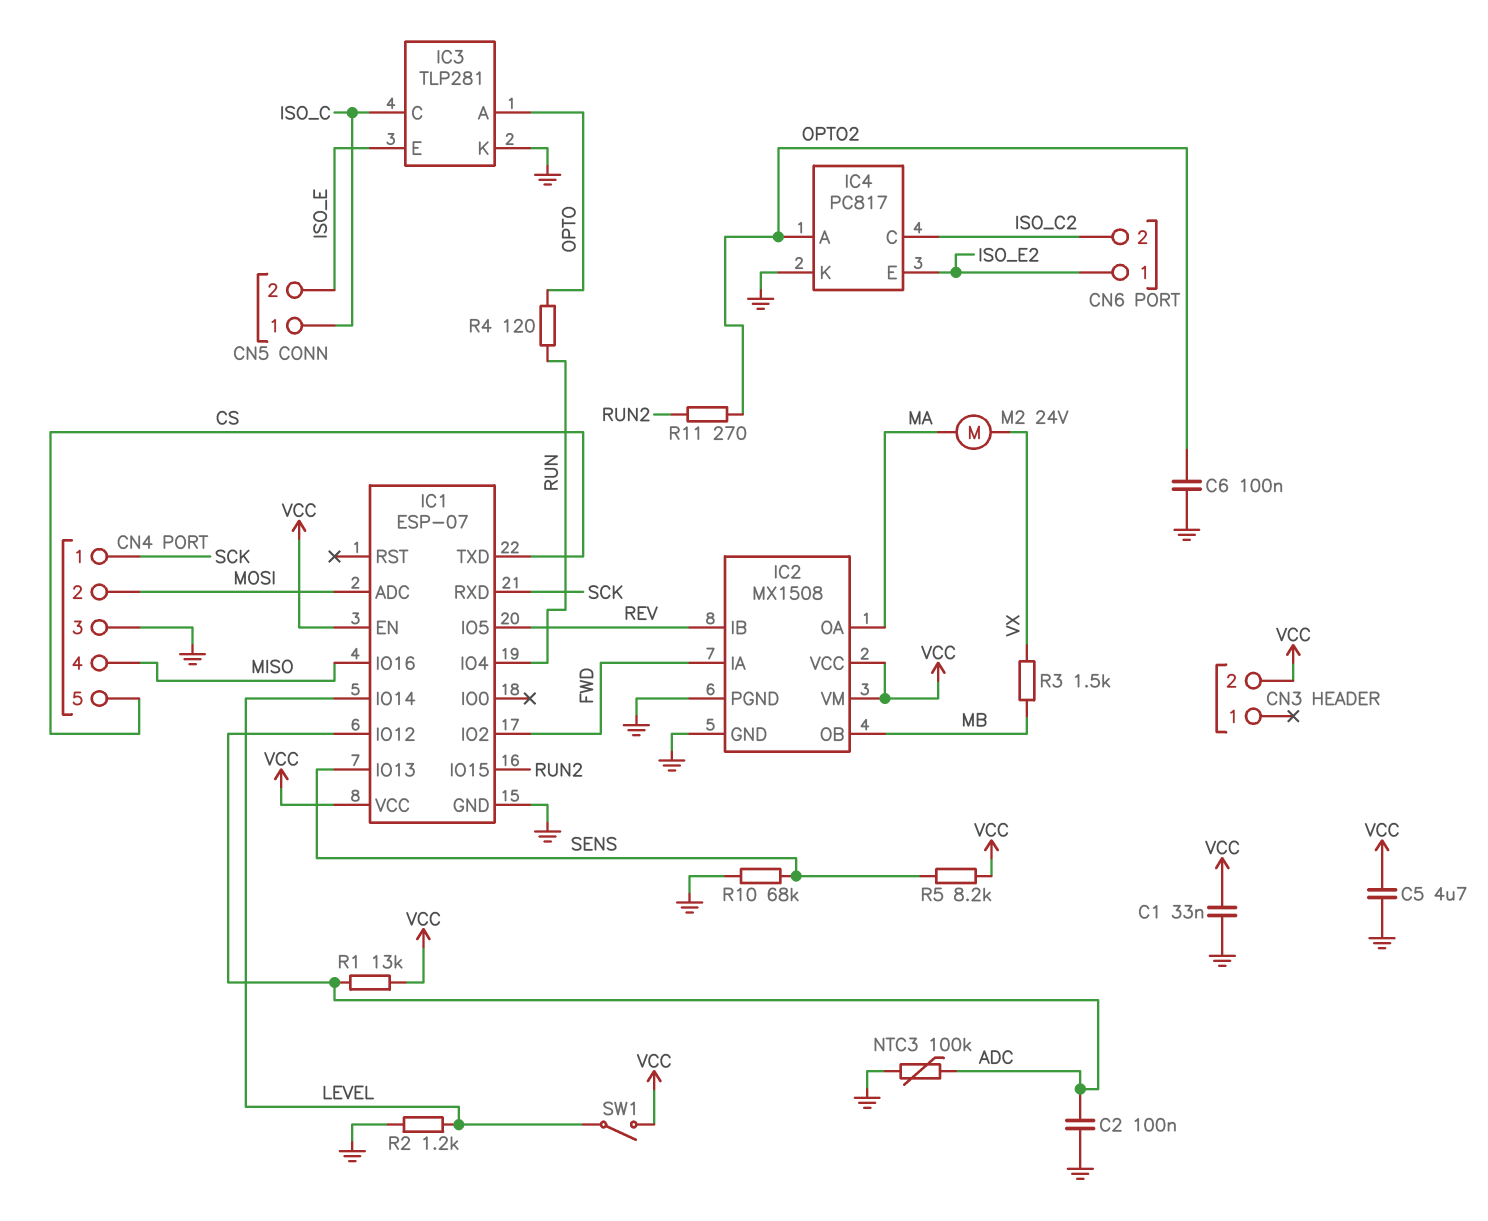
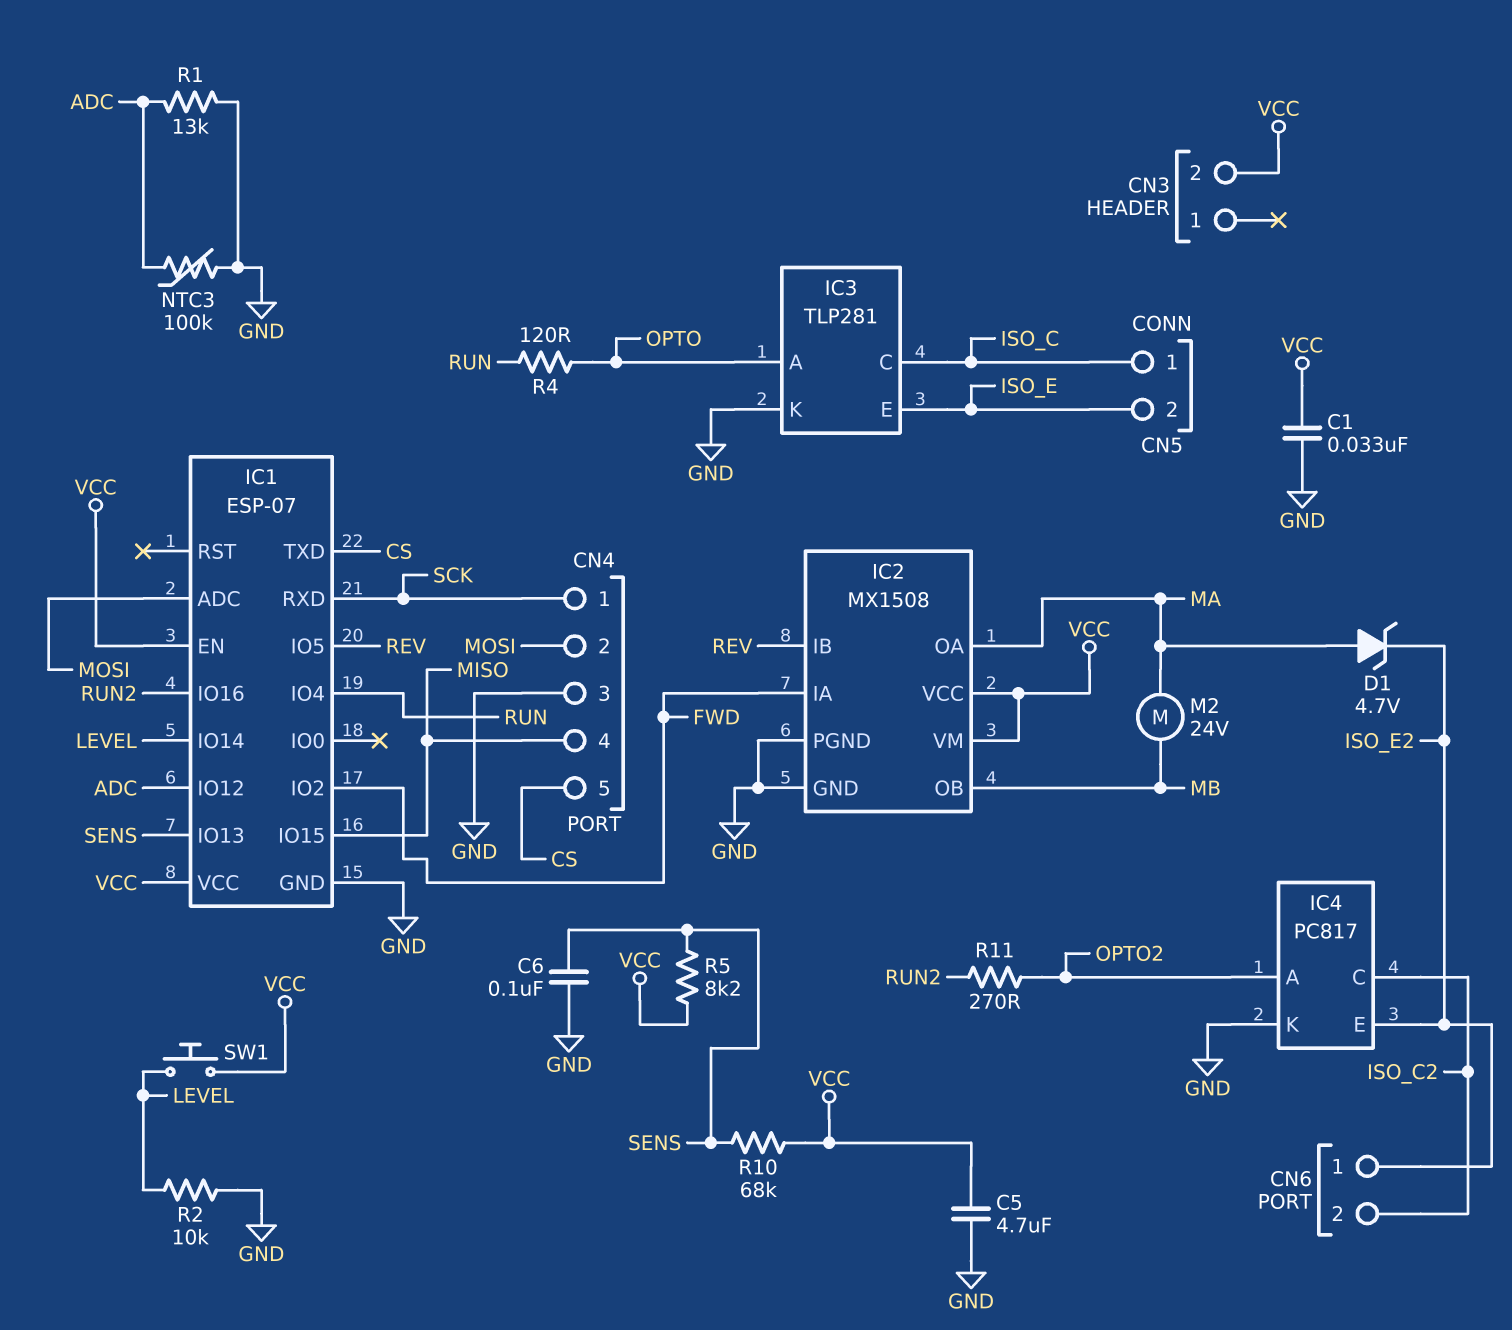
C2: 100nF (ADC, GND) -> none
C6: 100nF (GND, OPTO2) -> 100nF (GND, SENS)
D1: none -> zener 4.7V (A MA, K ISO_E2)
IC1 pin IO15: RUN2 -> MISO
IC1 pin IO16: MISO -> RUN2
M2: motor 24V (MA, VX) -> motor 24V (MA, MB)
R1: 13k (ADC, VCC) -> 13k (ADC, GND)
R2: 1.2k (GND, LEVEL) -> 10k (GND, LEVEL)
R3: 1.5k (MB, VX) -> none
R10: 68k (GND, SENS) -> 68k (SENS, VCC)
SW1: switch (LEVEL, VCC) -> button (LEVEL, VCC)

